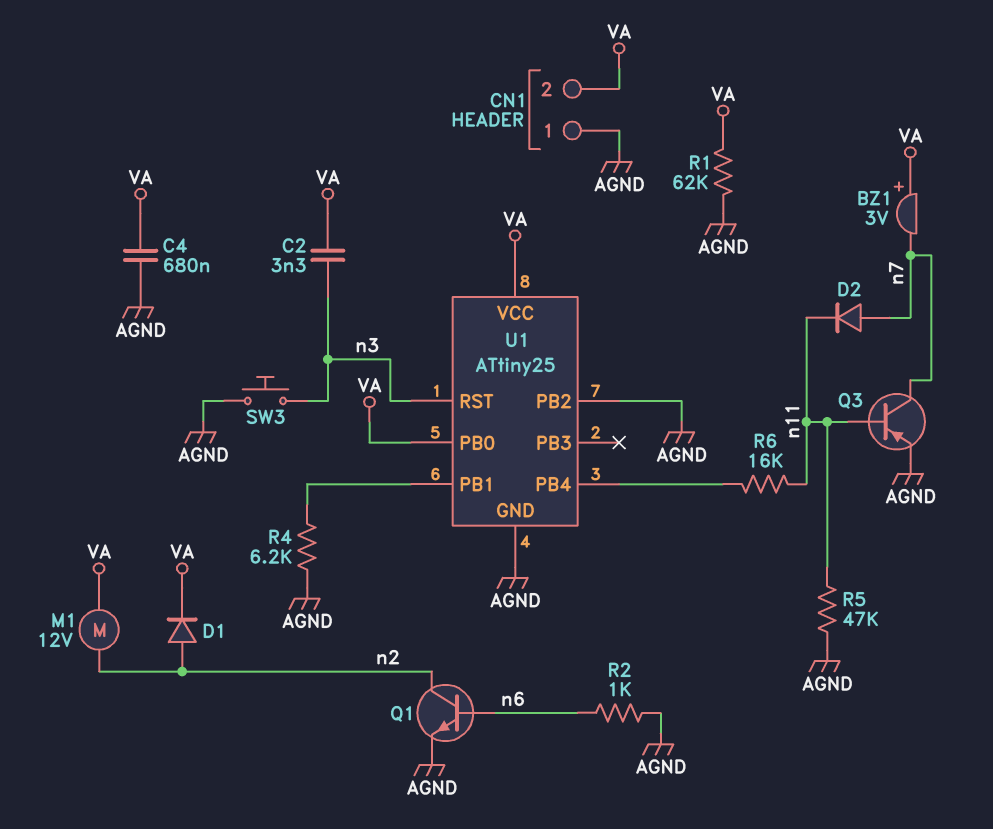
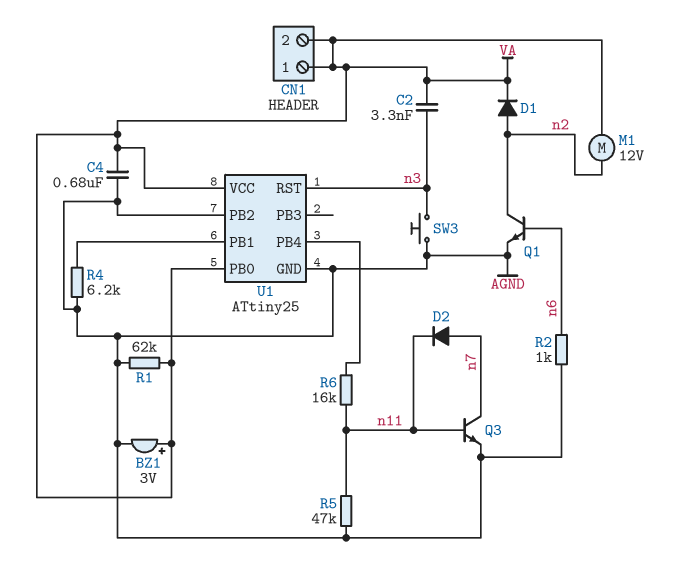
BZ1: buzzer 3V (plus VA, minus n7) -> buzzer 3V (plus VA, minus AGND)
CN1 pin 1: AGND -> VA
Q3: PNP (B n11, C n7, E AGND) -> NPN (B n11, C n7, E AGND)

